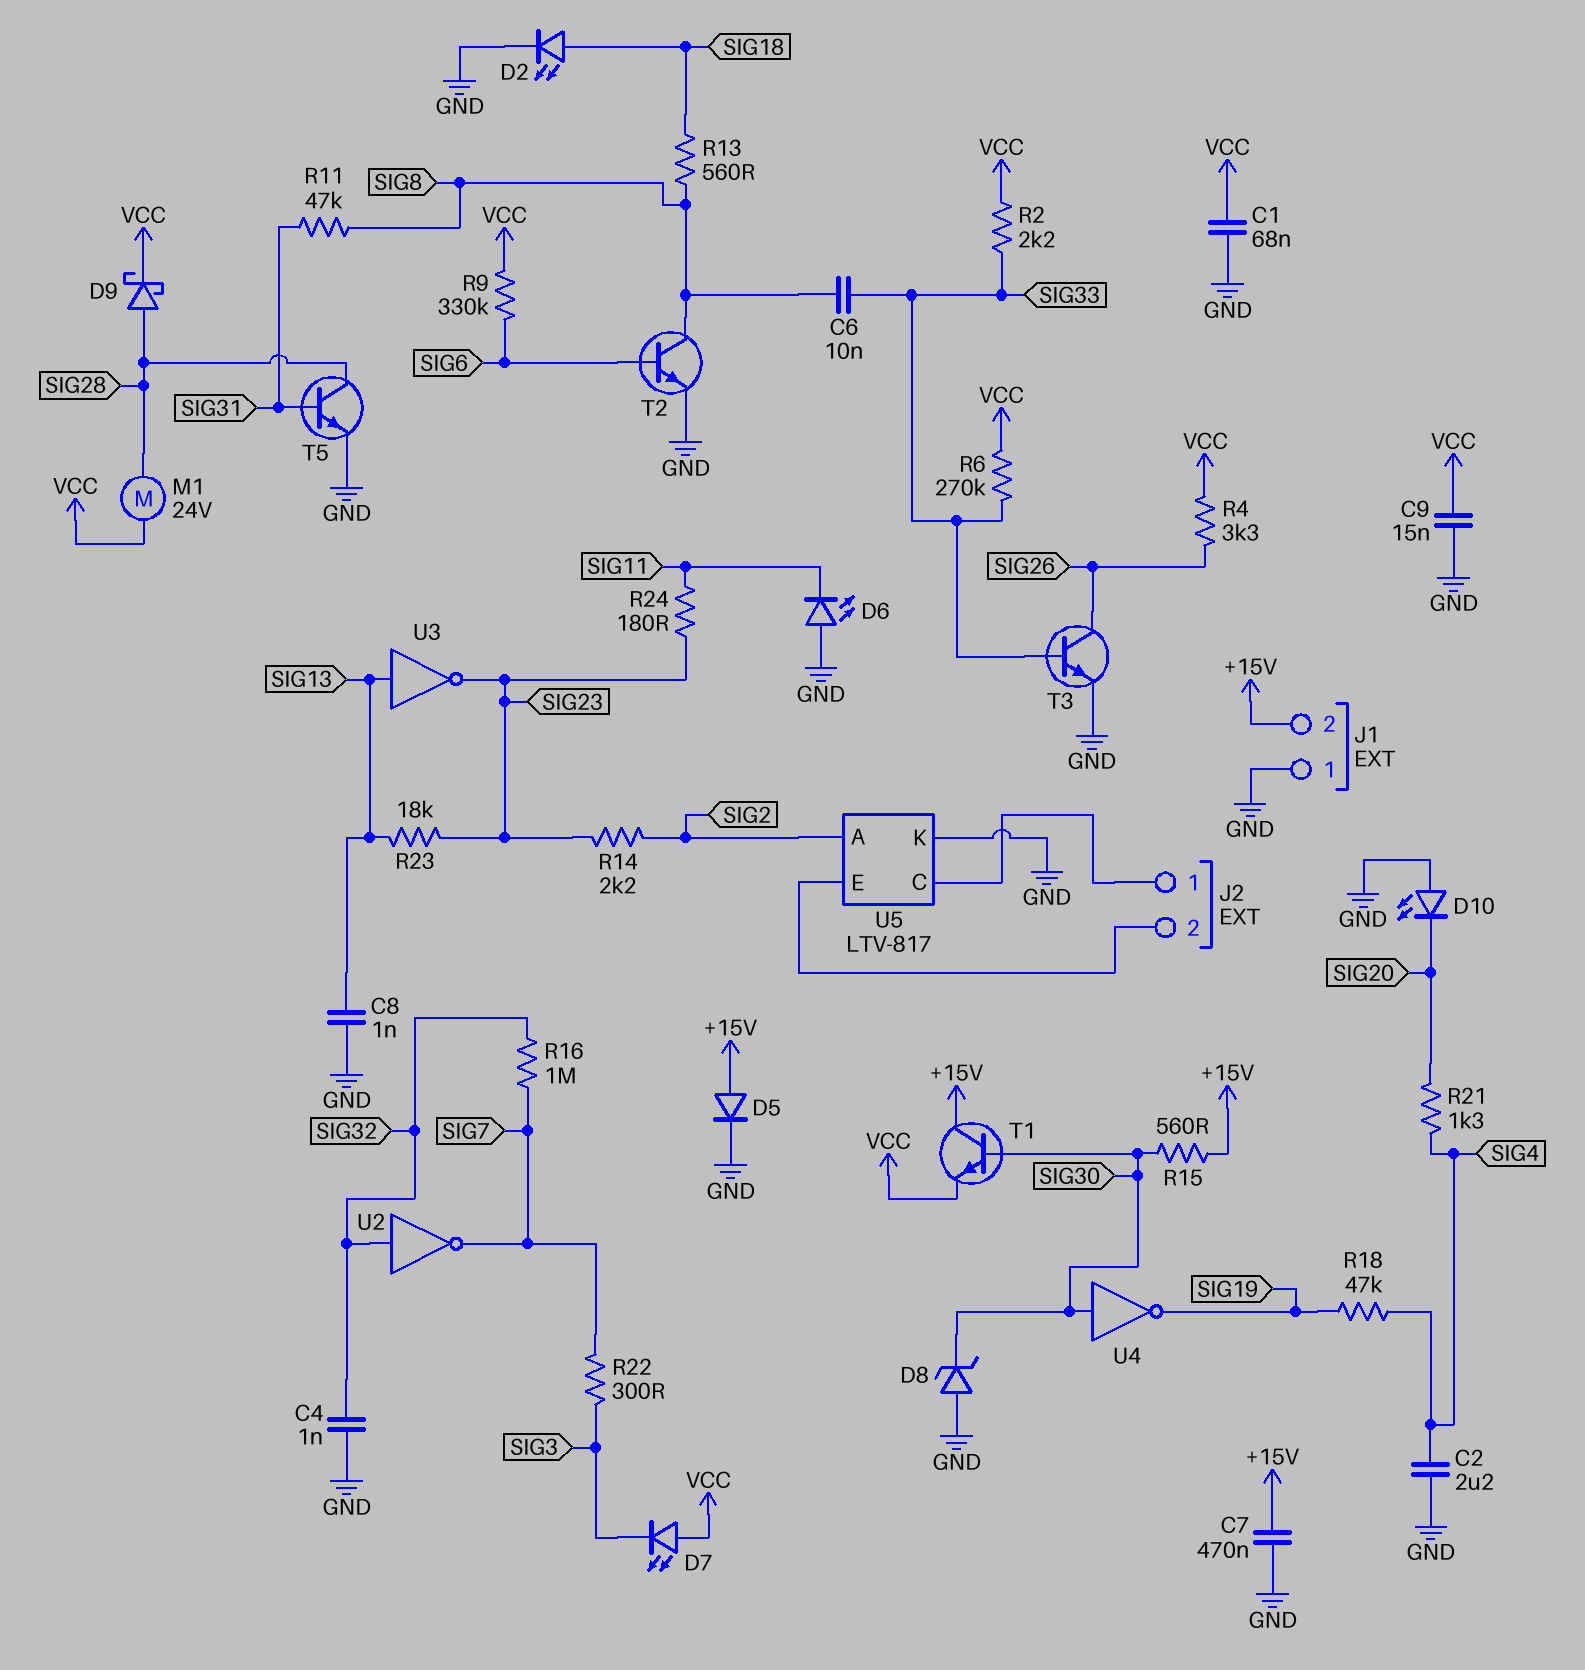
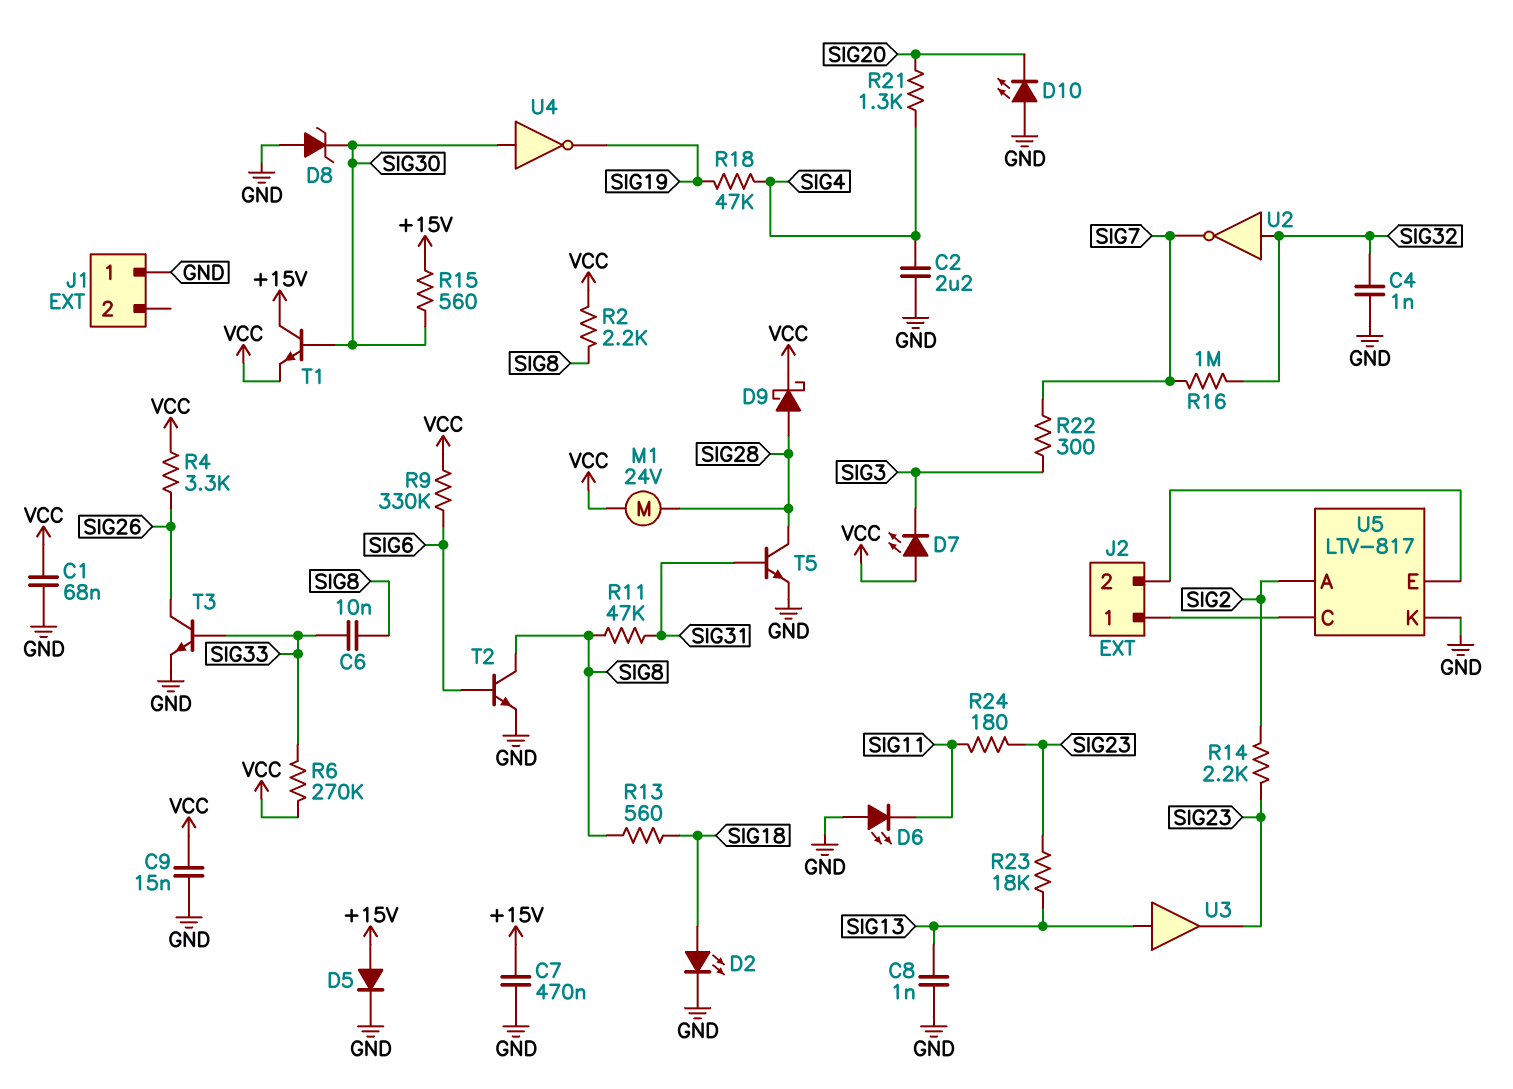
J1 pin 2: +15V -> none
R2: 2.2k (SIG33, VCC) -> 2.2k (SIG8, VCC)
U3: NOT (in SIG13, out SIG23) -> buffer (in SIG13, out SIG23)

